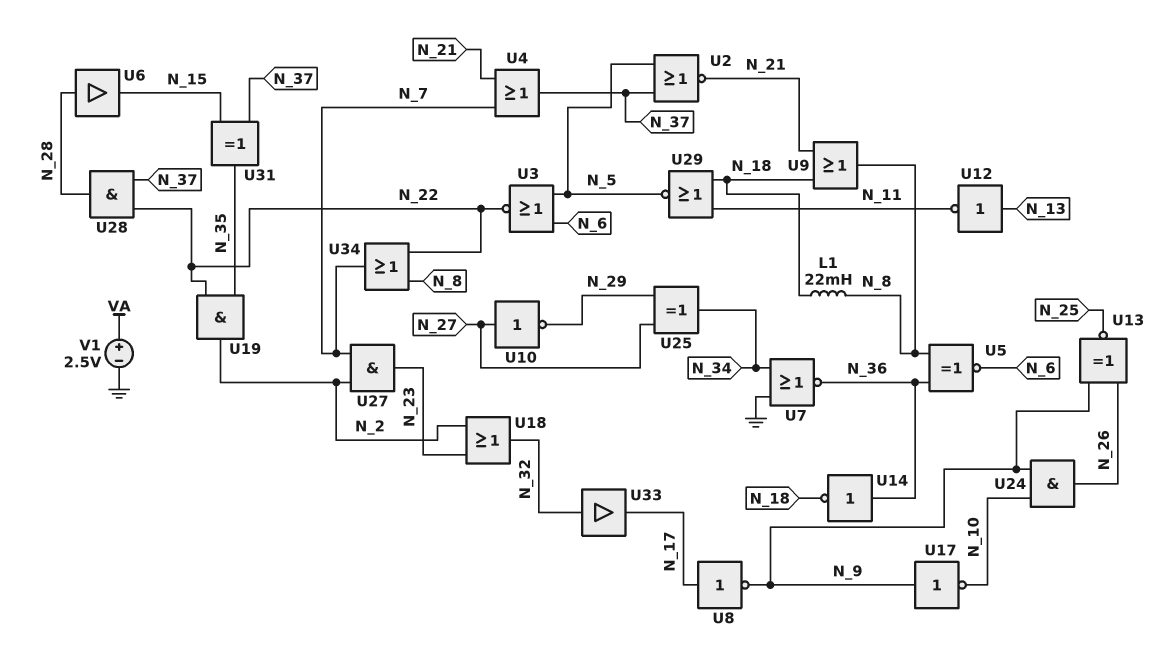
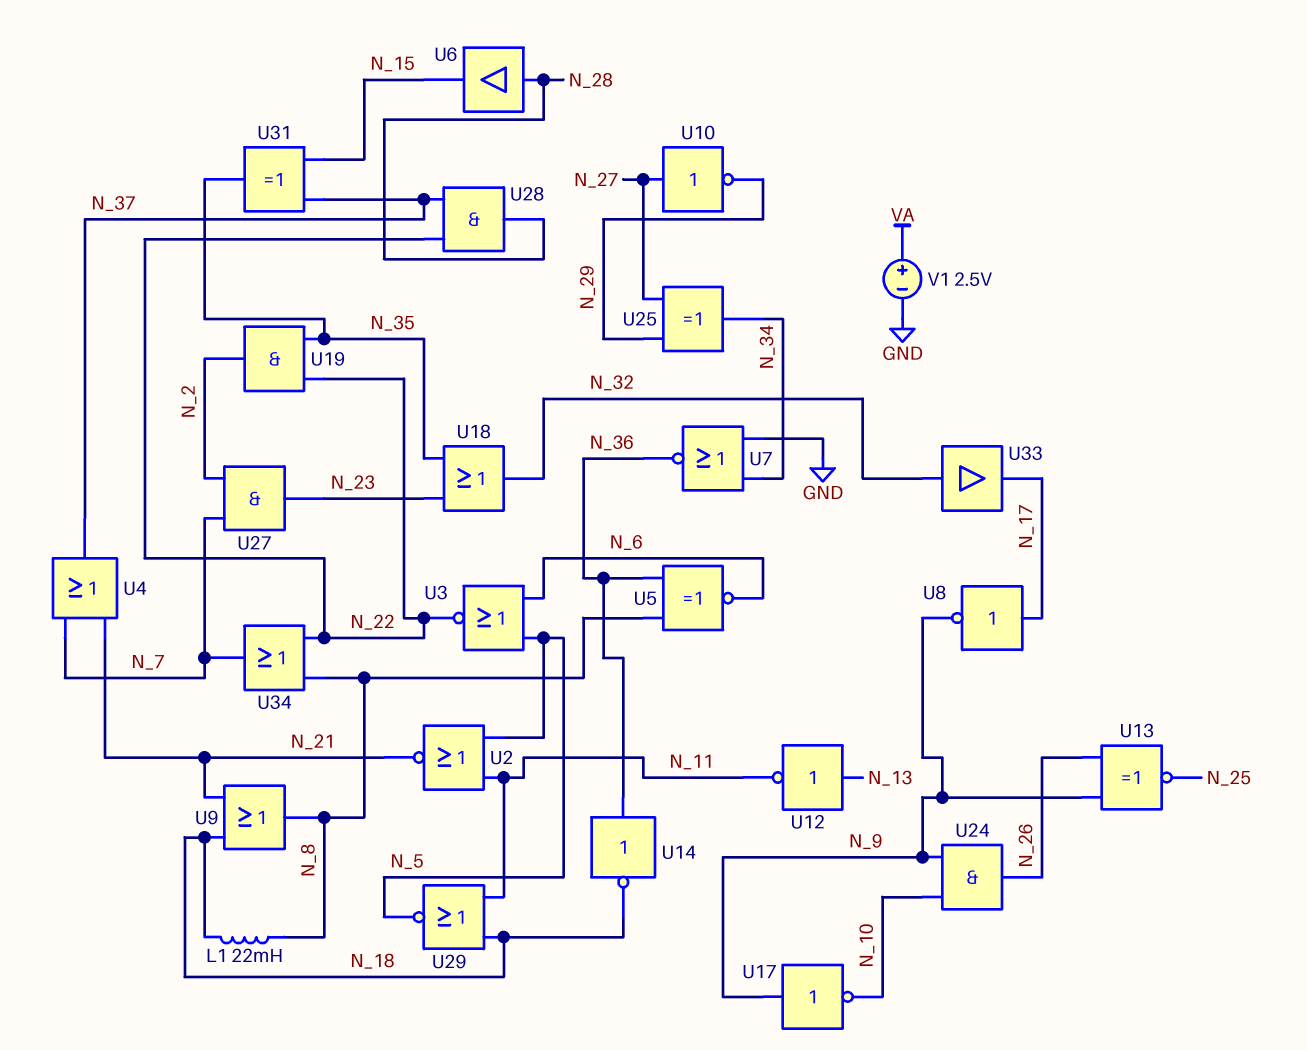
U2: NOR (in N_5, in N_37, out N_21) -> NOR (in N_5, in N_11, out N_21)
U18: OR (in N_2, in N_23, out N_32) -> OR (in N_23, in N_35, out N_32)

